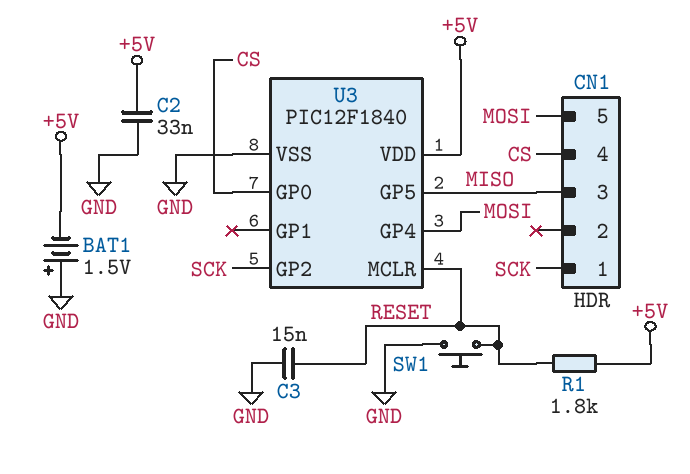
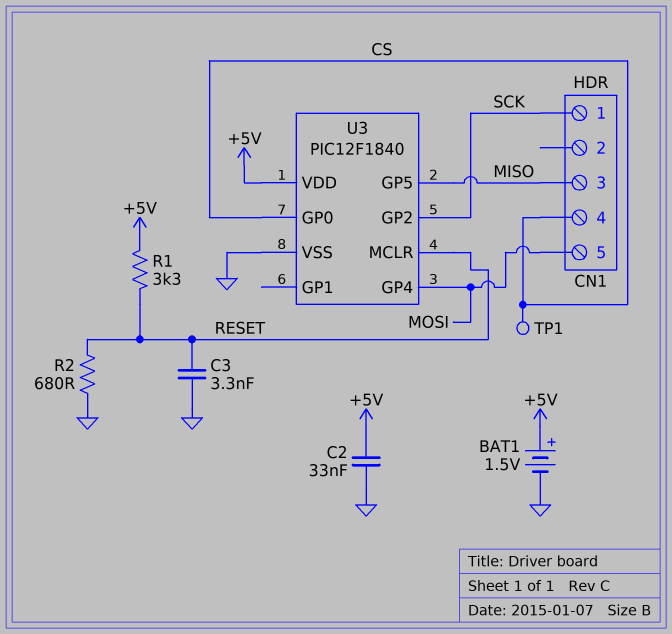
BAT1: 1.5V (plus GND, minus +5V) -> 1.5V (plus +5V, minus GND)
C3: 15nF (GND, RESET) -> 3.3nF (GND, RESET)
R1: 1.8k (+5V, RESET) -> 3.3k (+5V, RESET)
R2: none -> 680 (GND, RESET)
SW1: button (GND, RESET) -> none
TP1: none -> test point (CS)

